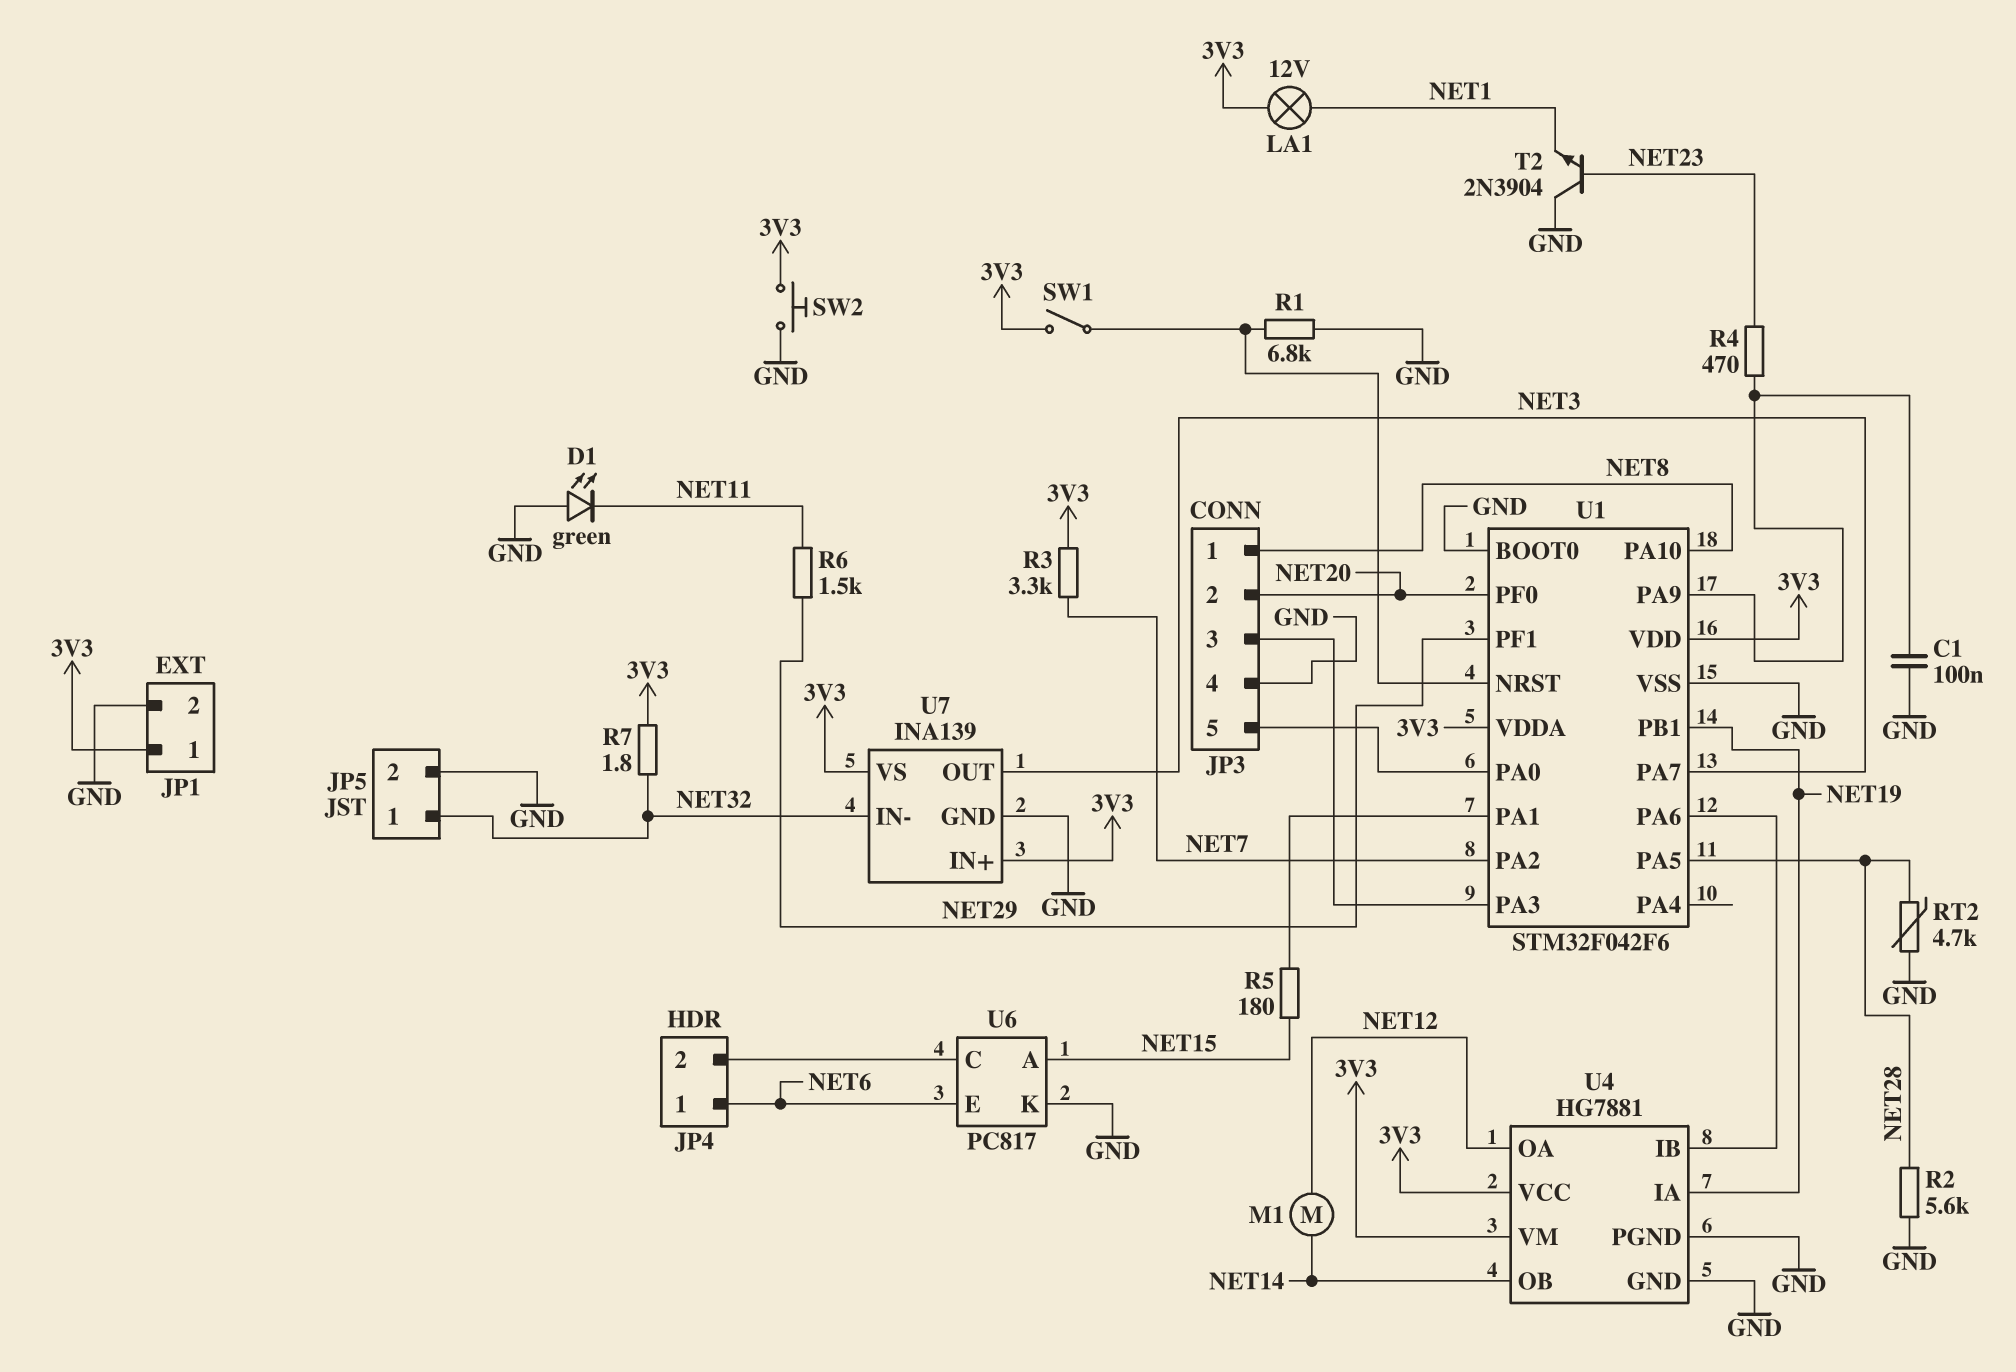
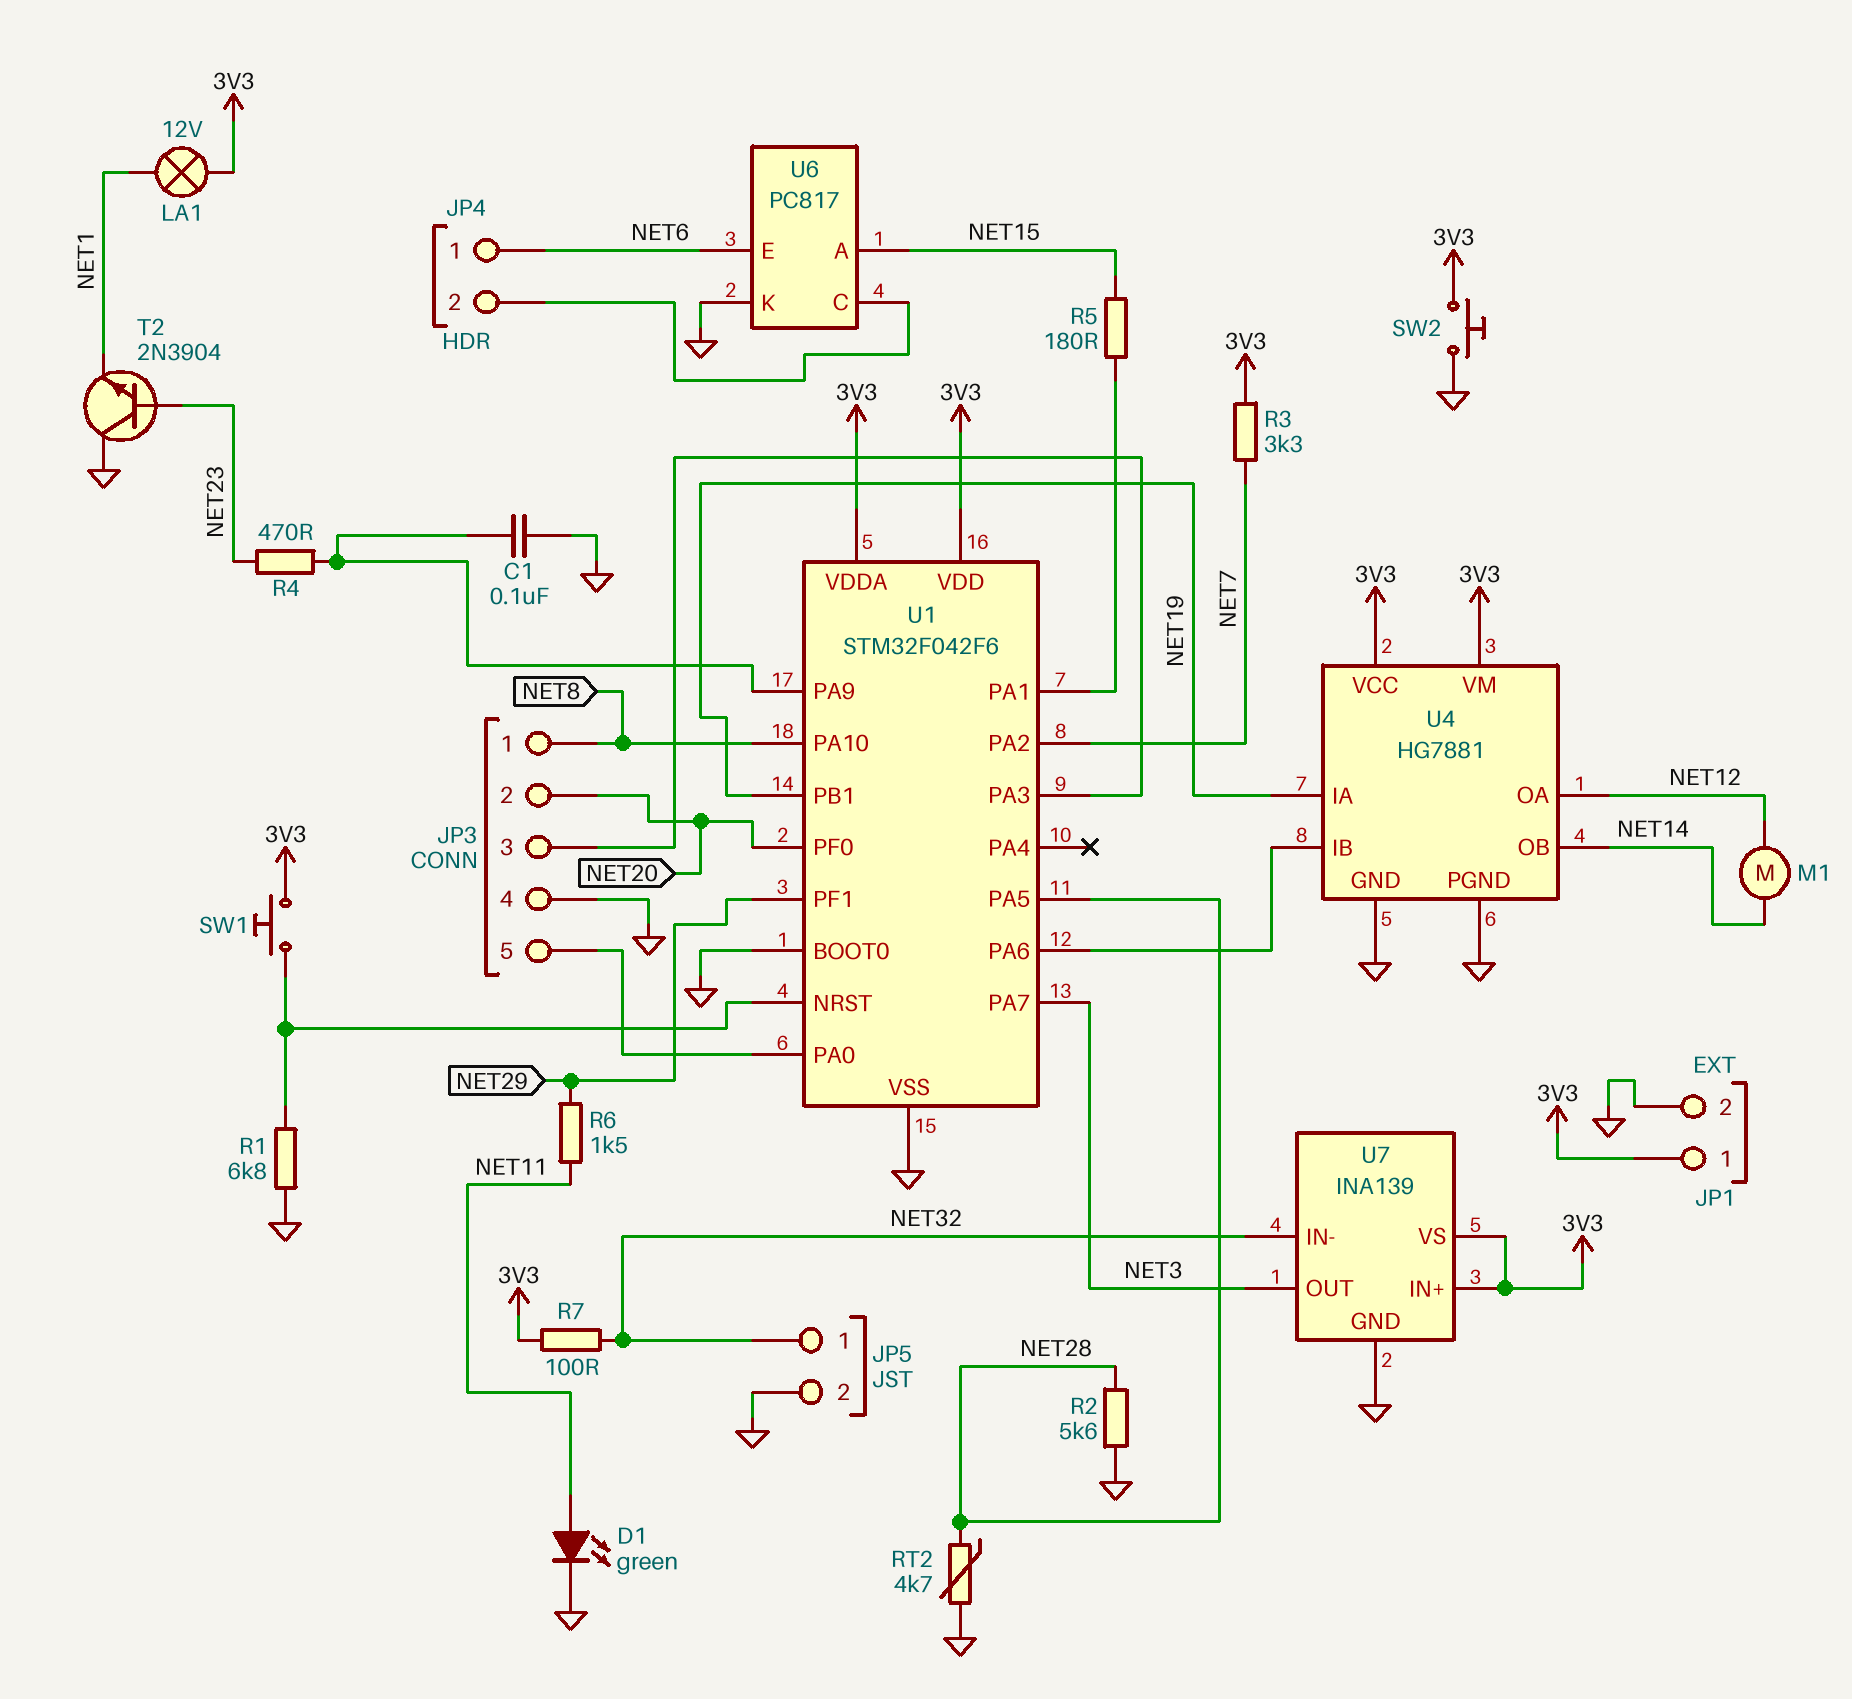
D1: LED green (A GND, K NET11) -> LED green (A NET11, K GND)
R7: 1.8 (3V3, NET32) -> 100 (3V3, NET32)
SW1: switch (3V3, U1/NRST) -> button (3V3, U1/NRST)

